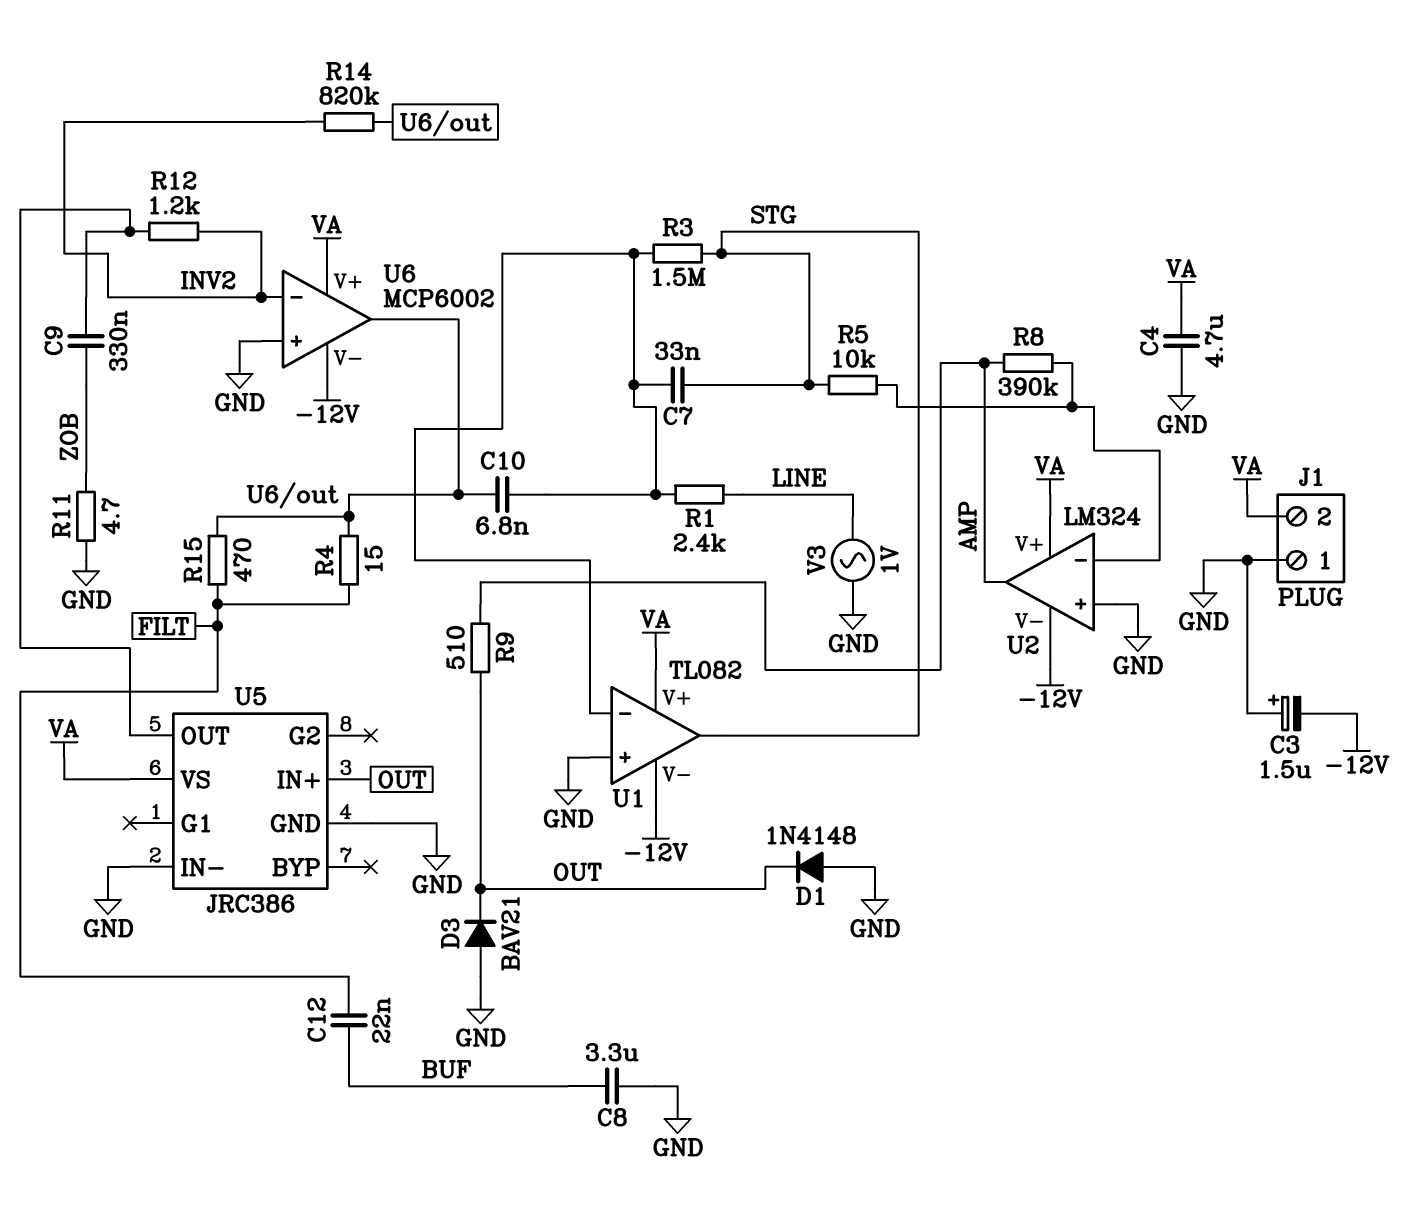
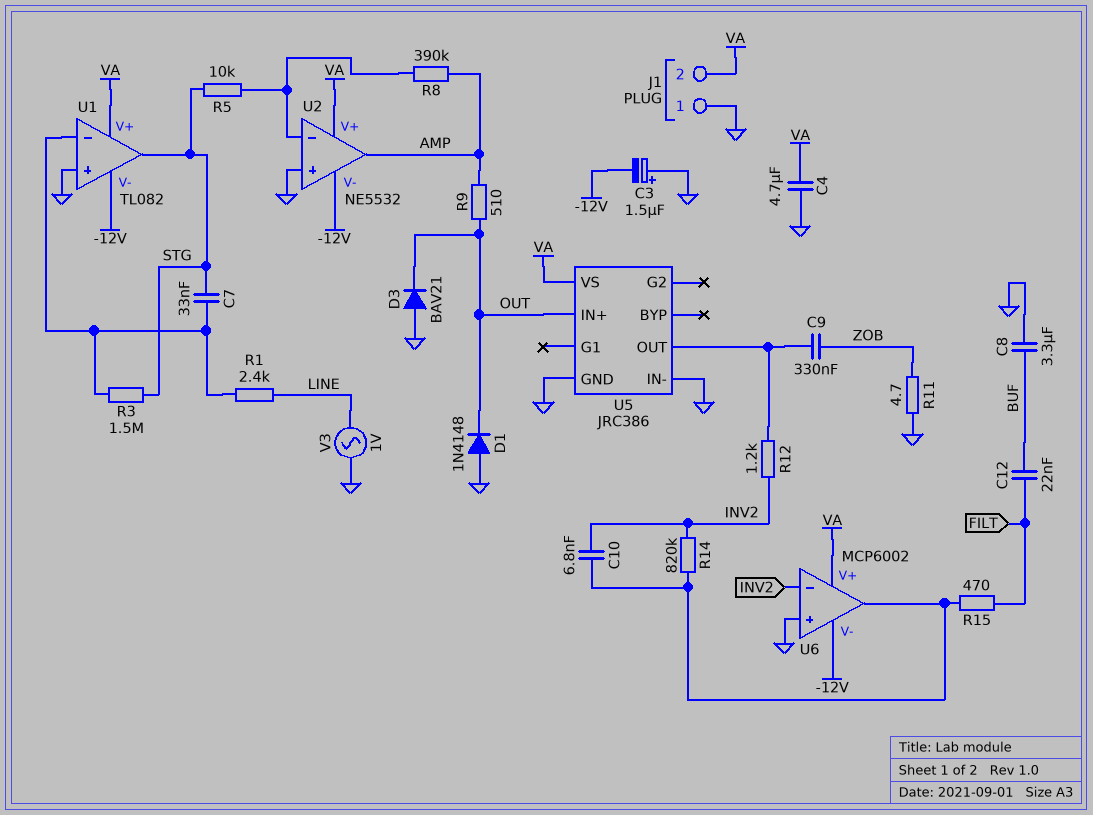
C10: 6.8nF (U1/in-, U6/out) -> 6.8nF (INV2, U6/out)
R4: 15 (FILT, U6/out) -> none
U2: LM324 -> NE5532

